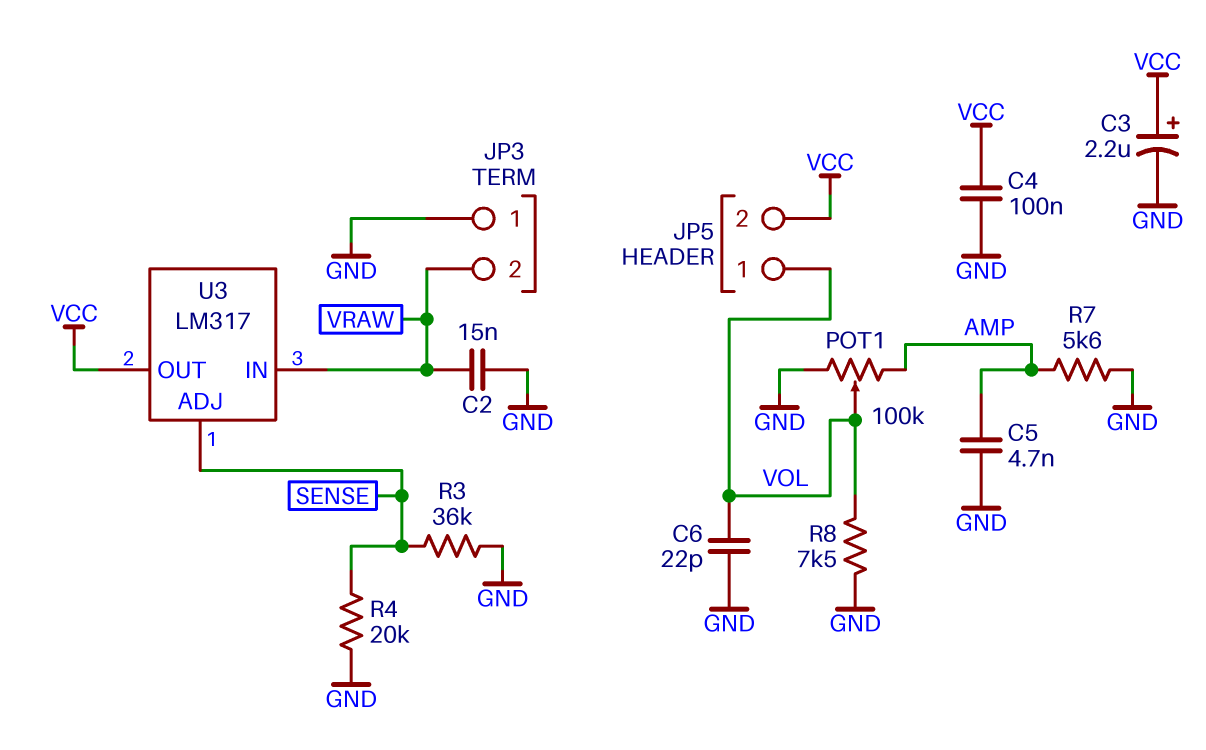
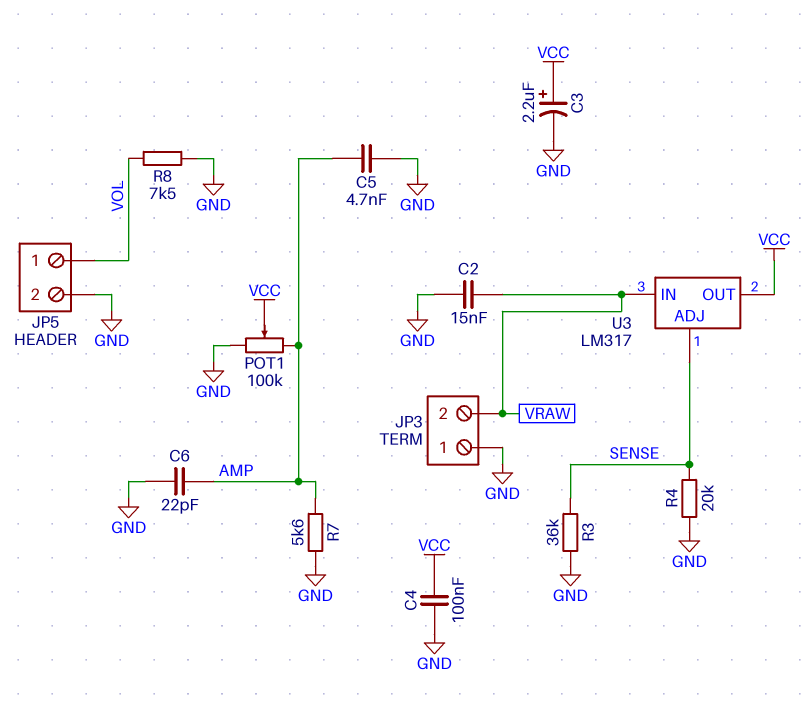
C6: 22pF (GND, VOL) -> 22pF (AMP, GND)
JP5 pin 2: VCC -> GND
POT1: 100k (AMP, GND, wiper VOL) -> 100k (AMP, GND, wiper VCC)

